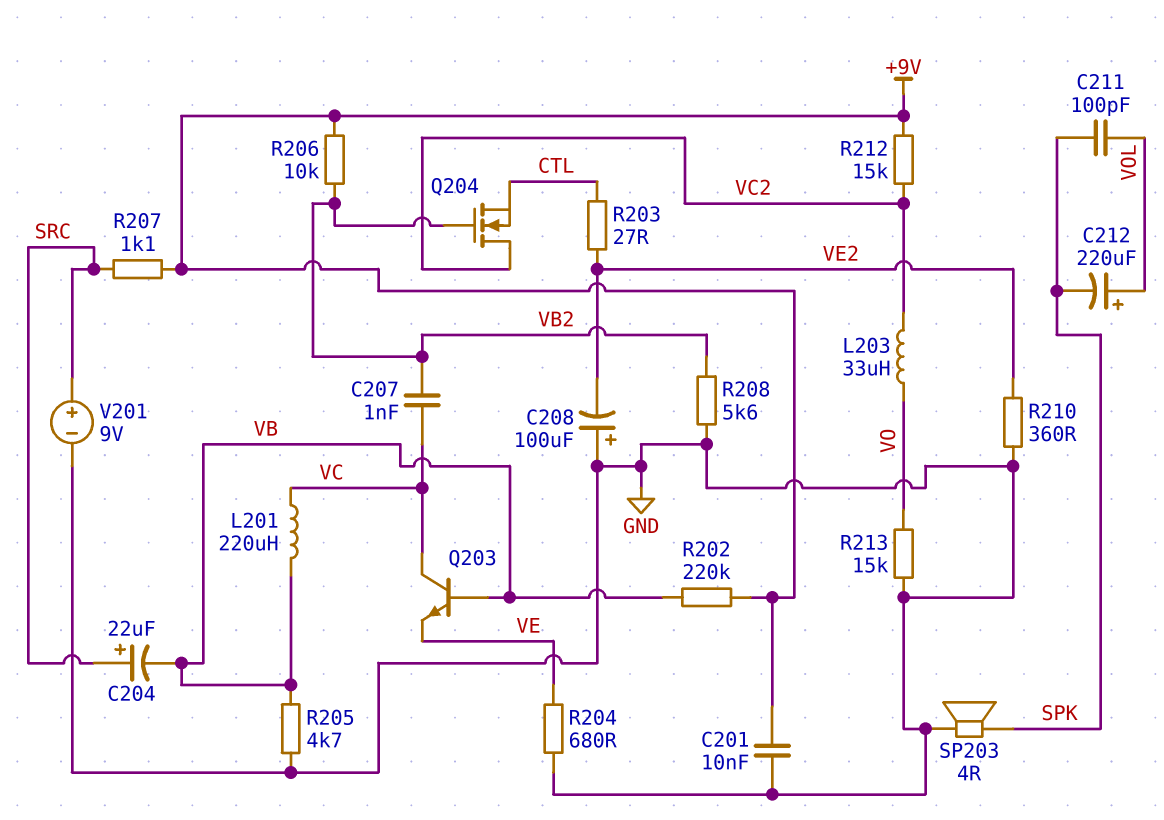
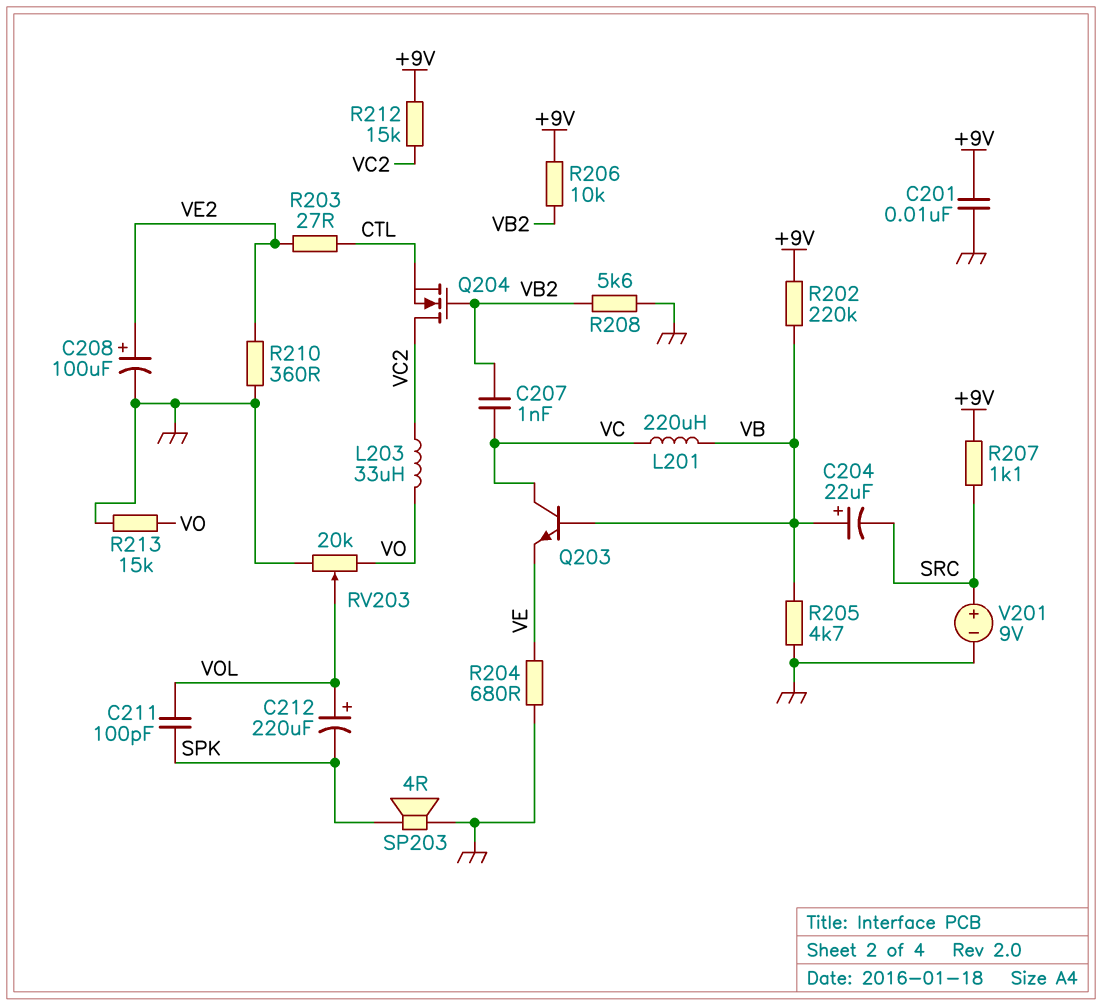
C204: 22uF (plus SRC, minus VB) -> 22uF (plus VB, minus SRC)
C208: 100uF (plus GND, minus VE2) -> 100uF (plus VE2, minus GND)
RV203: none -> 20k (GND, VO, wiper VOL)

